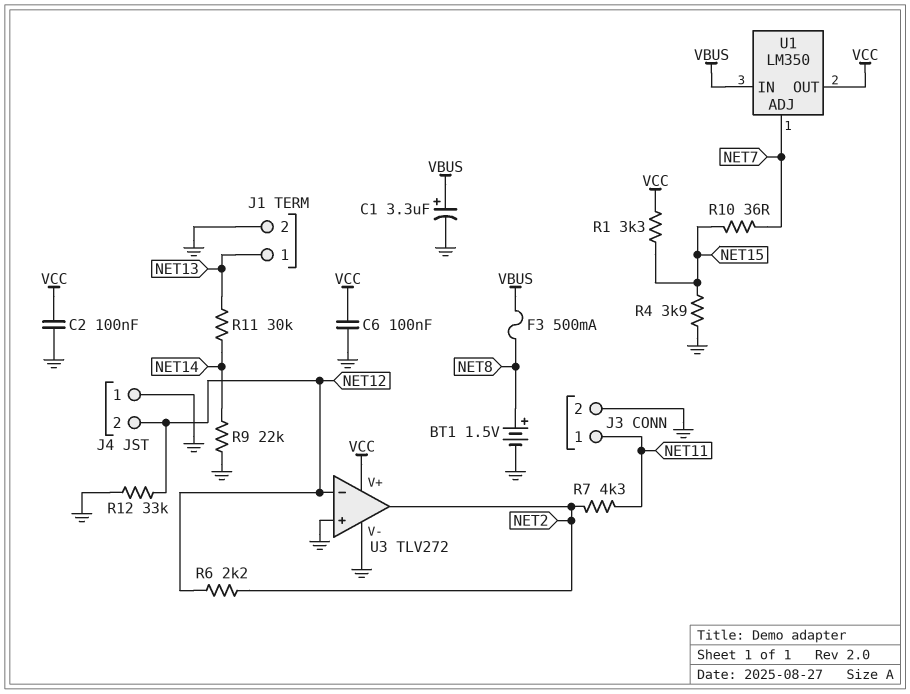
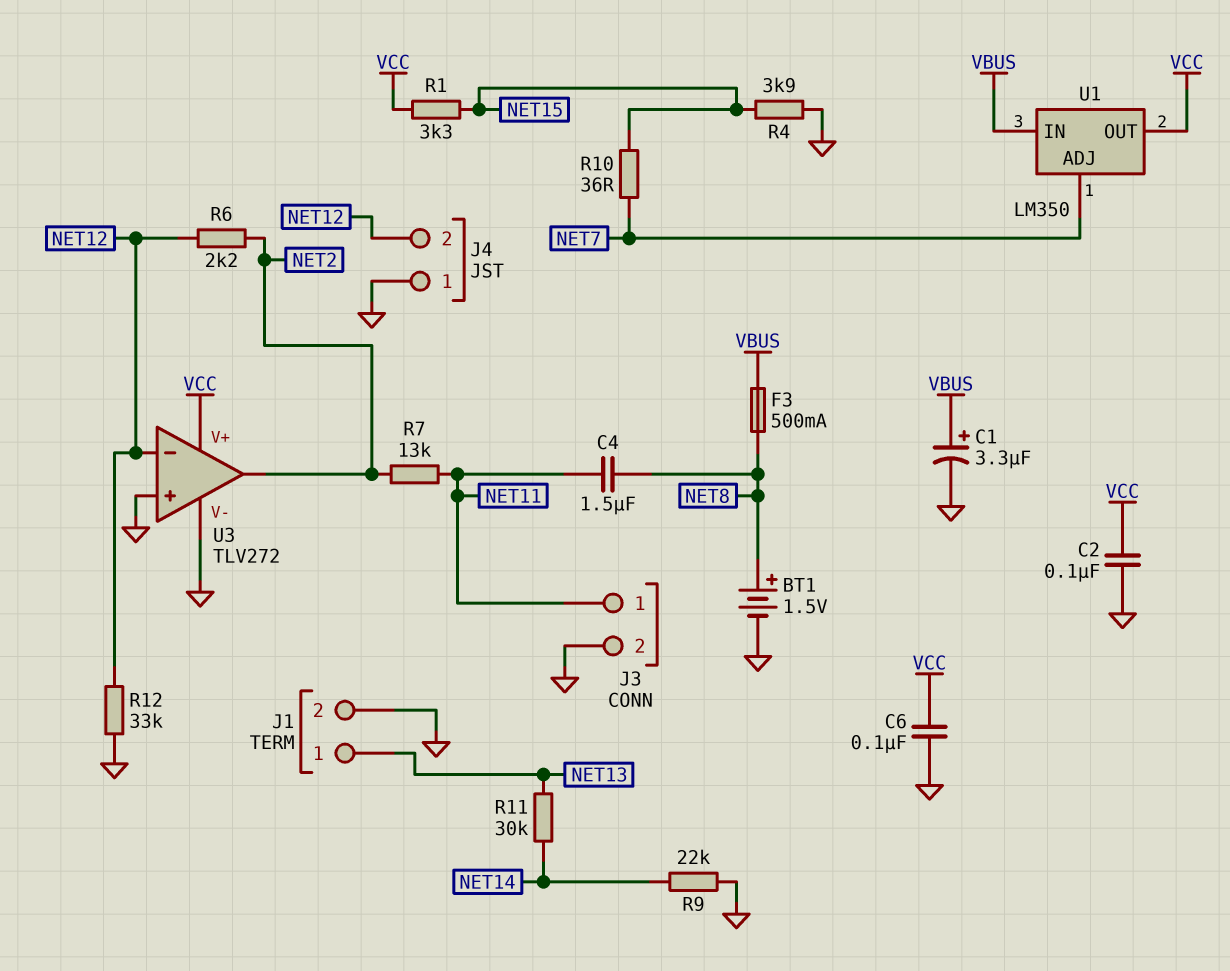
C4: none -> 1.5uF (NET8, NET11)
R7: 4.3k (NET2, NET11) -> 13k (NET2, NET11)

